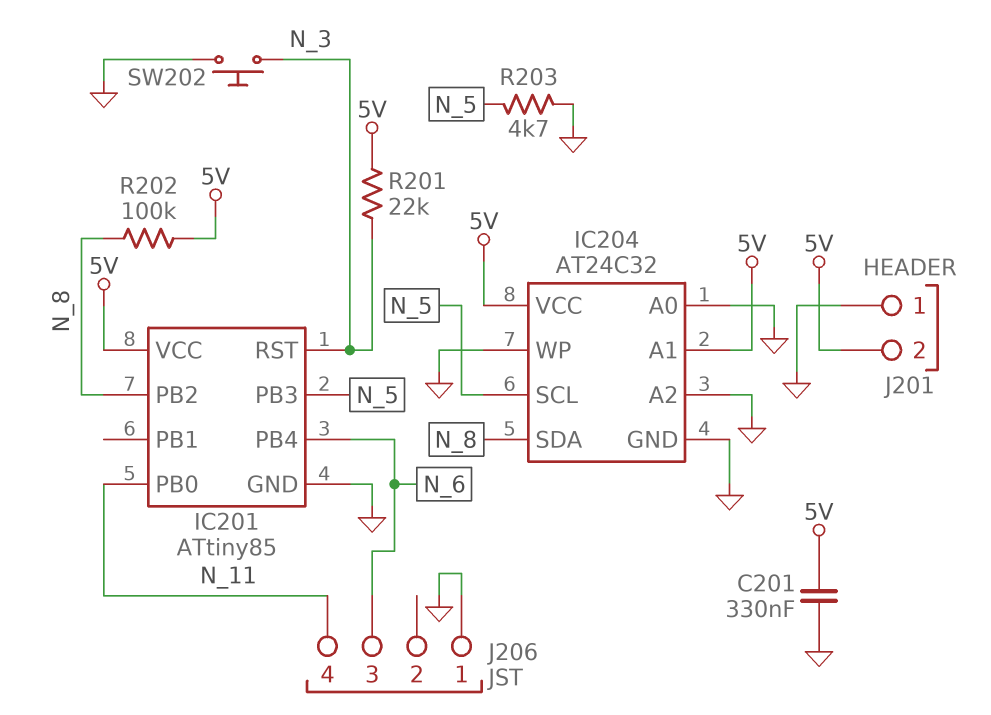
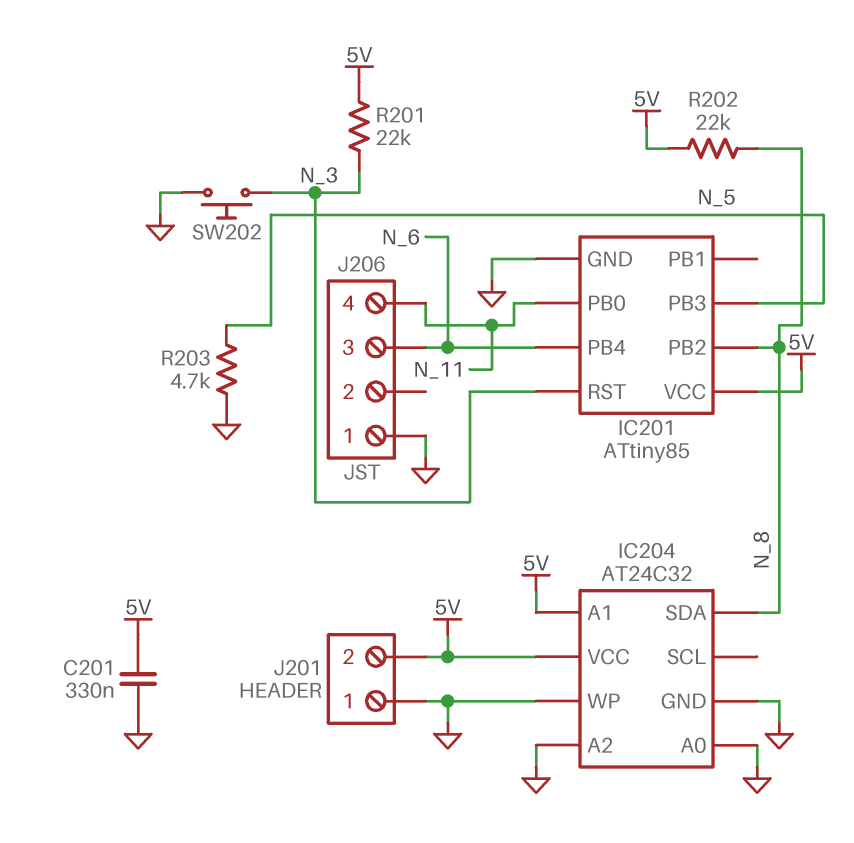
IC204 pin SCL: N_5 -> none
R202: 100k (5V, N_8) -> 22k (5V, N_8)

